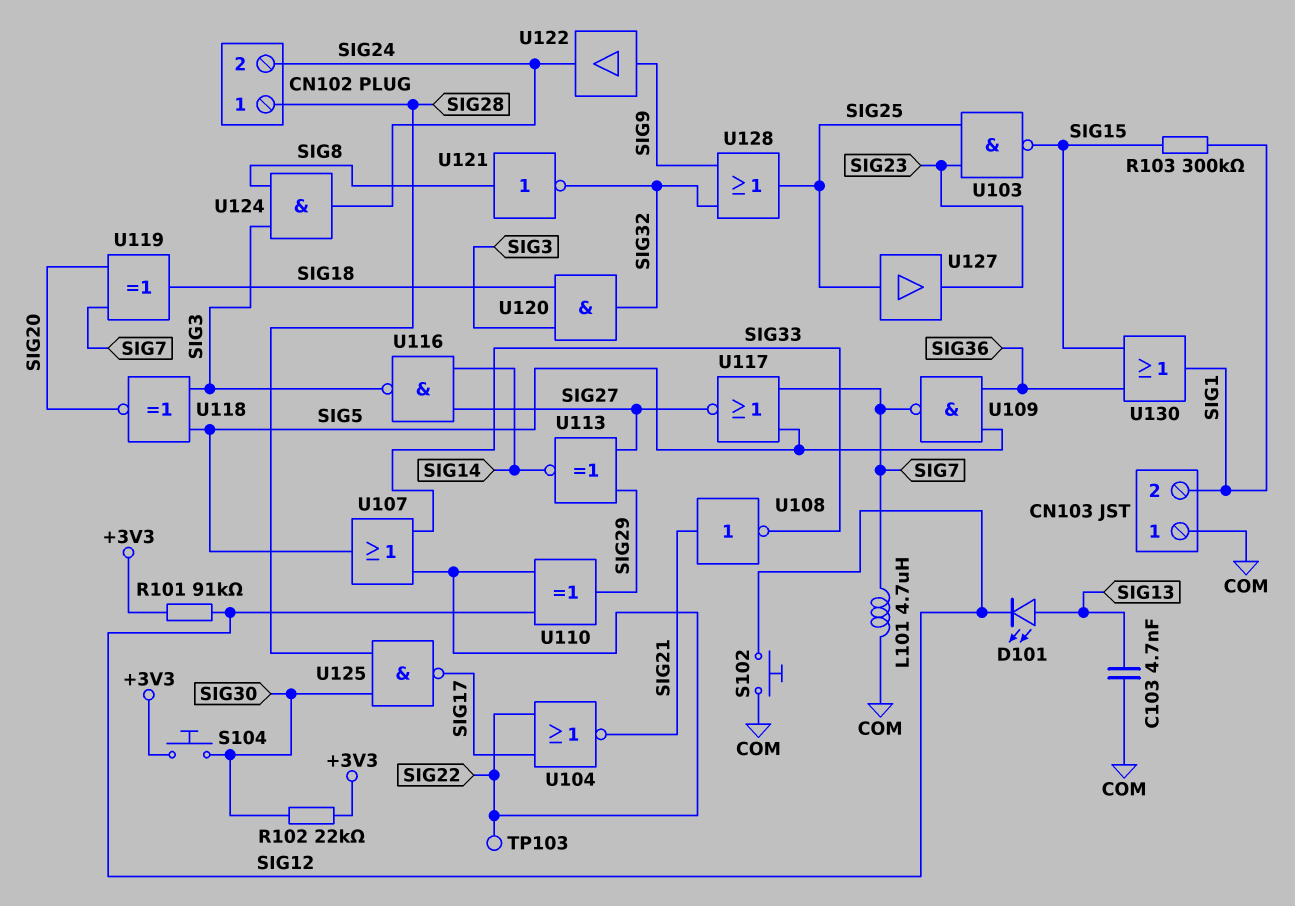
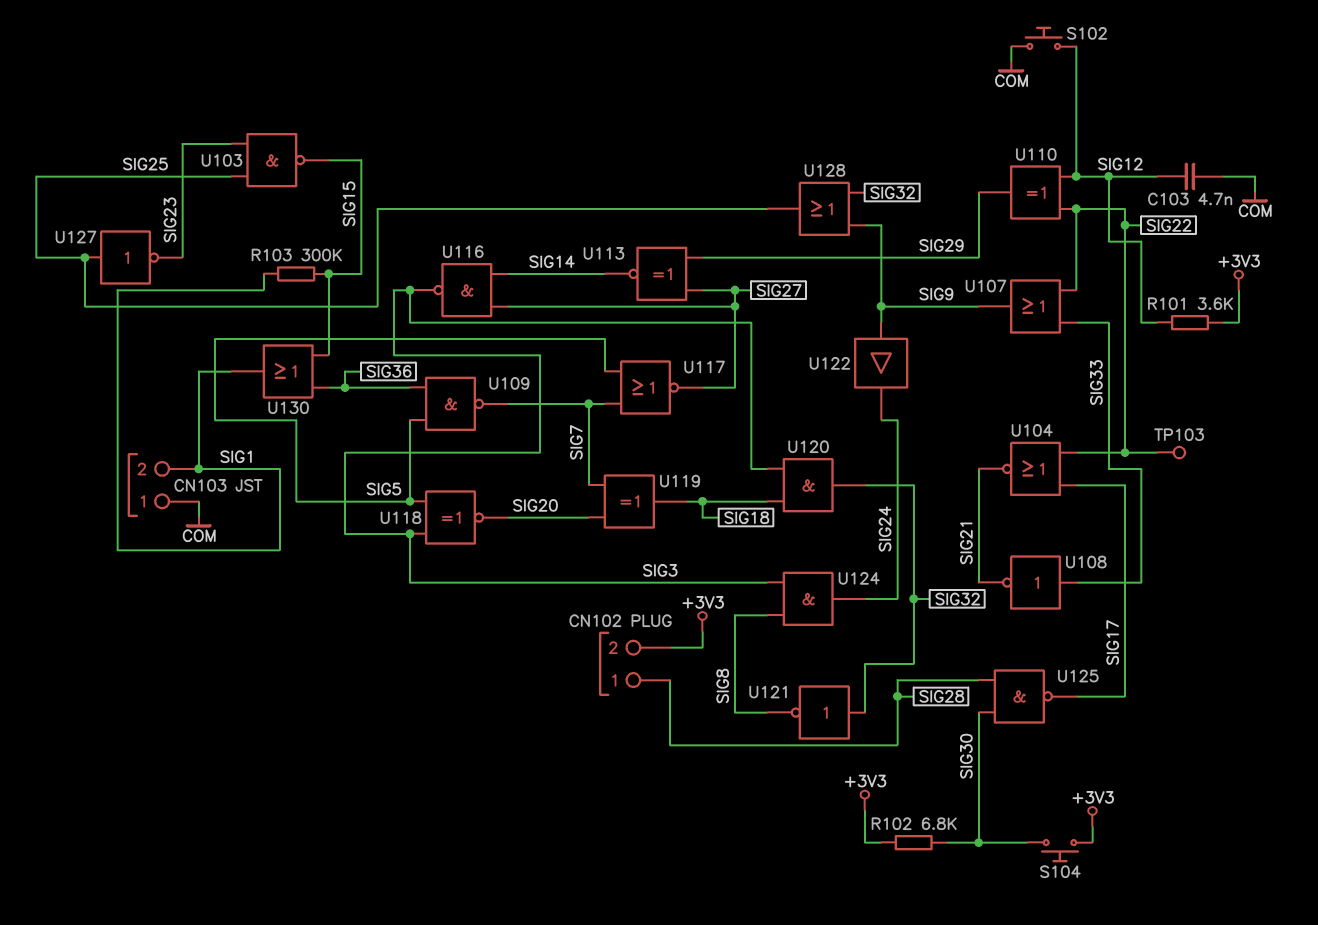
C103: 4.7nF (COM, SIG13) -> 4.7nF (COM, SIG12)
CN102 pin 2: SIG24 -> +3V3
D101: LED (A SIG13, K SIG12) -> none
L101: 4.7uH (COM, SIG7) -> none
R101: 91k (+3V3, SIG12) -> 3.6k (+3V3, SIG12)
R102: 22k (+3V3, SIG30) -> 6.8k (+3V3, SIG30)
U107: OR (in SIG22, in SIG33, out SIG5) -> OR (in SIG22, in SIG33, out SIG9)
U108: NOT (in SIG21, out SIG33) -> NOT (in SIG33, out SIG21)
U121: NOT (in SIG8, out SIG32) -> NOT (in SIG32, out SIG8)
U127: buffer (in SIG25, out SIG23) -> NOT (in SIG25, out SIG23)

